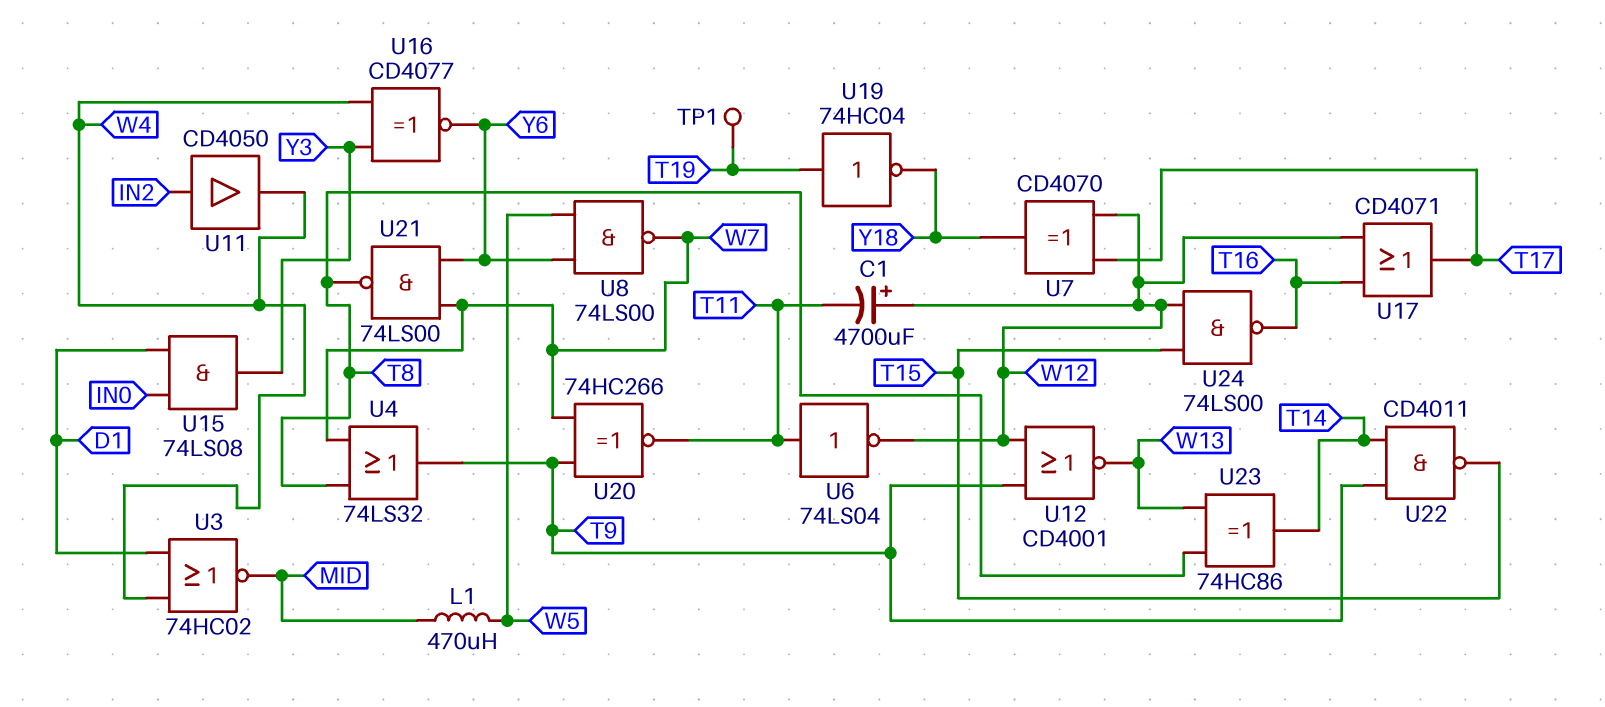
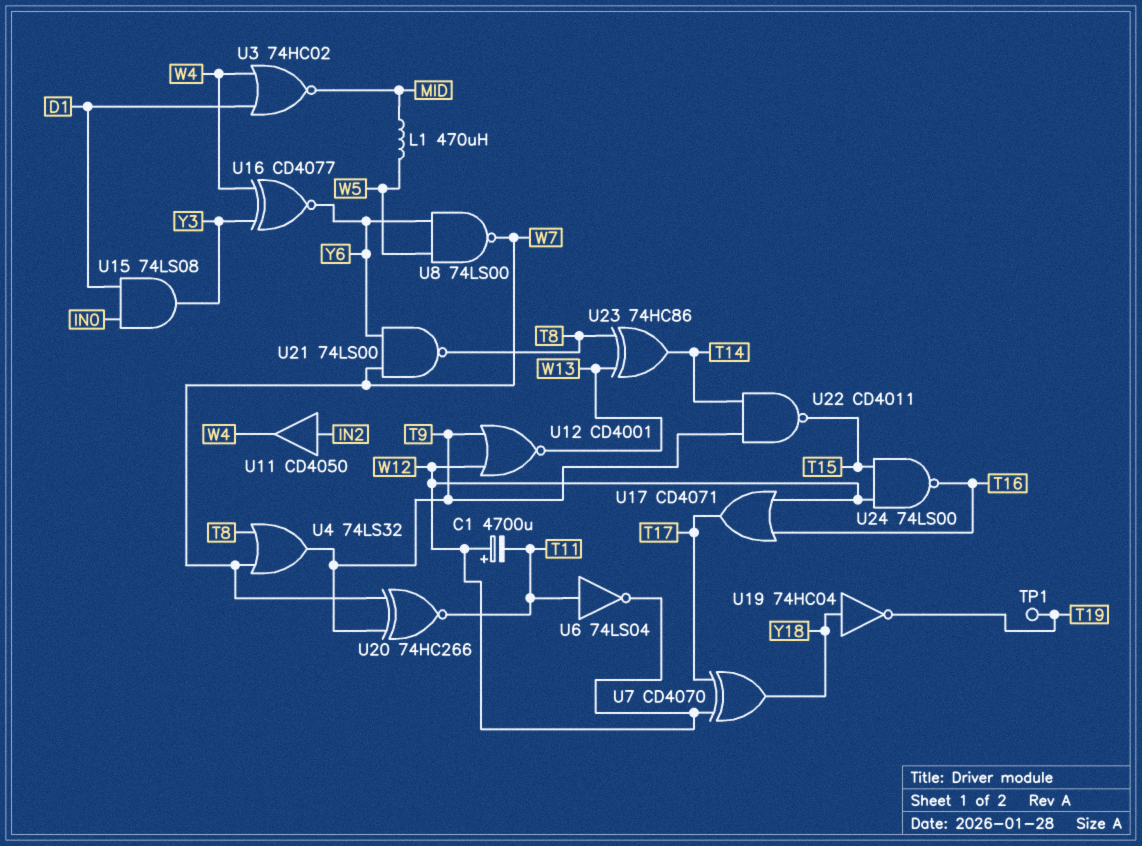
U19: NOT 74HC04 (in T19, out Y18) -> NOT 74HC04 (in Y18, out T19)

